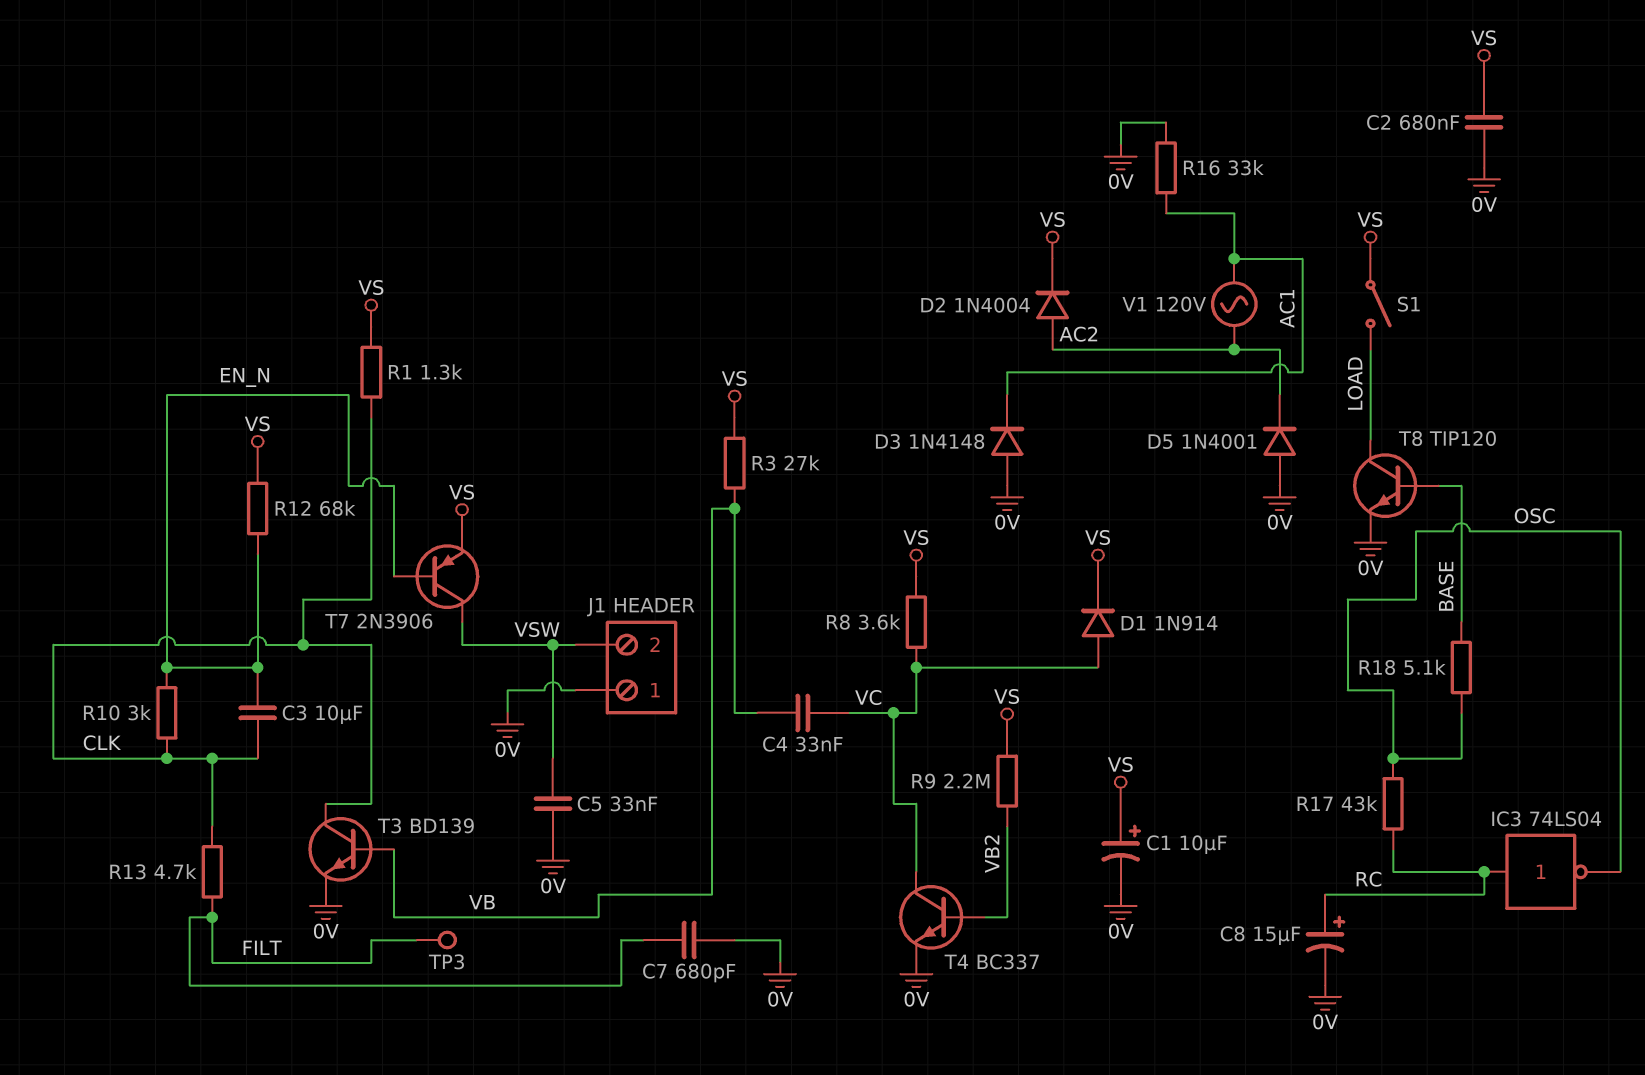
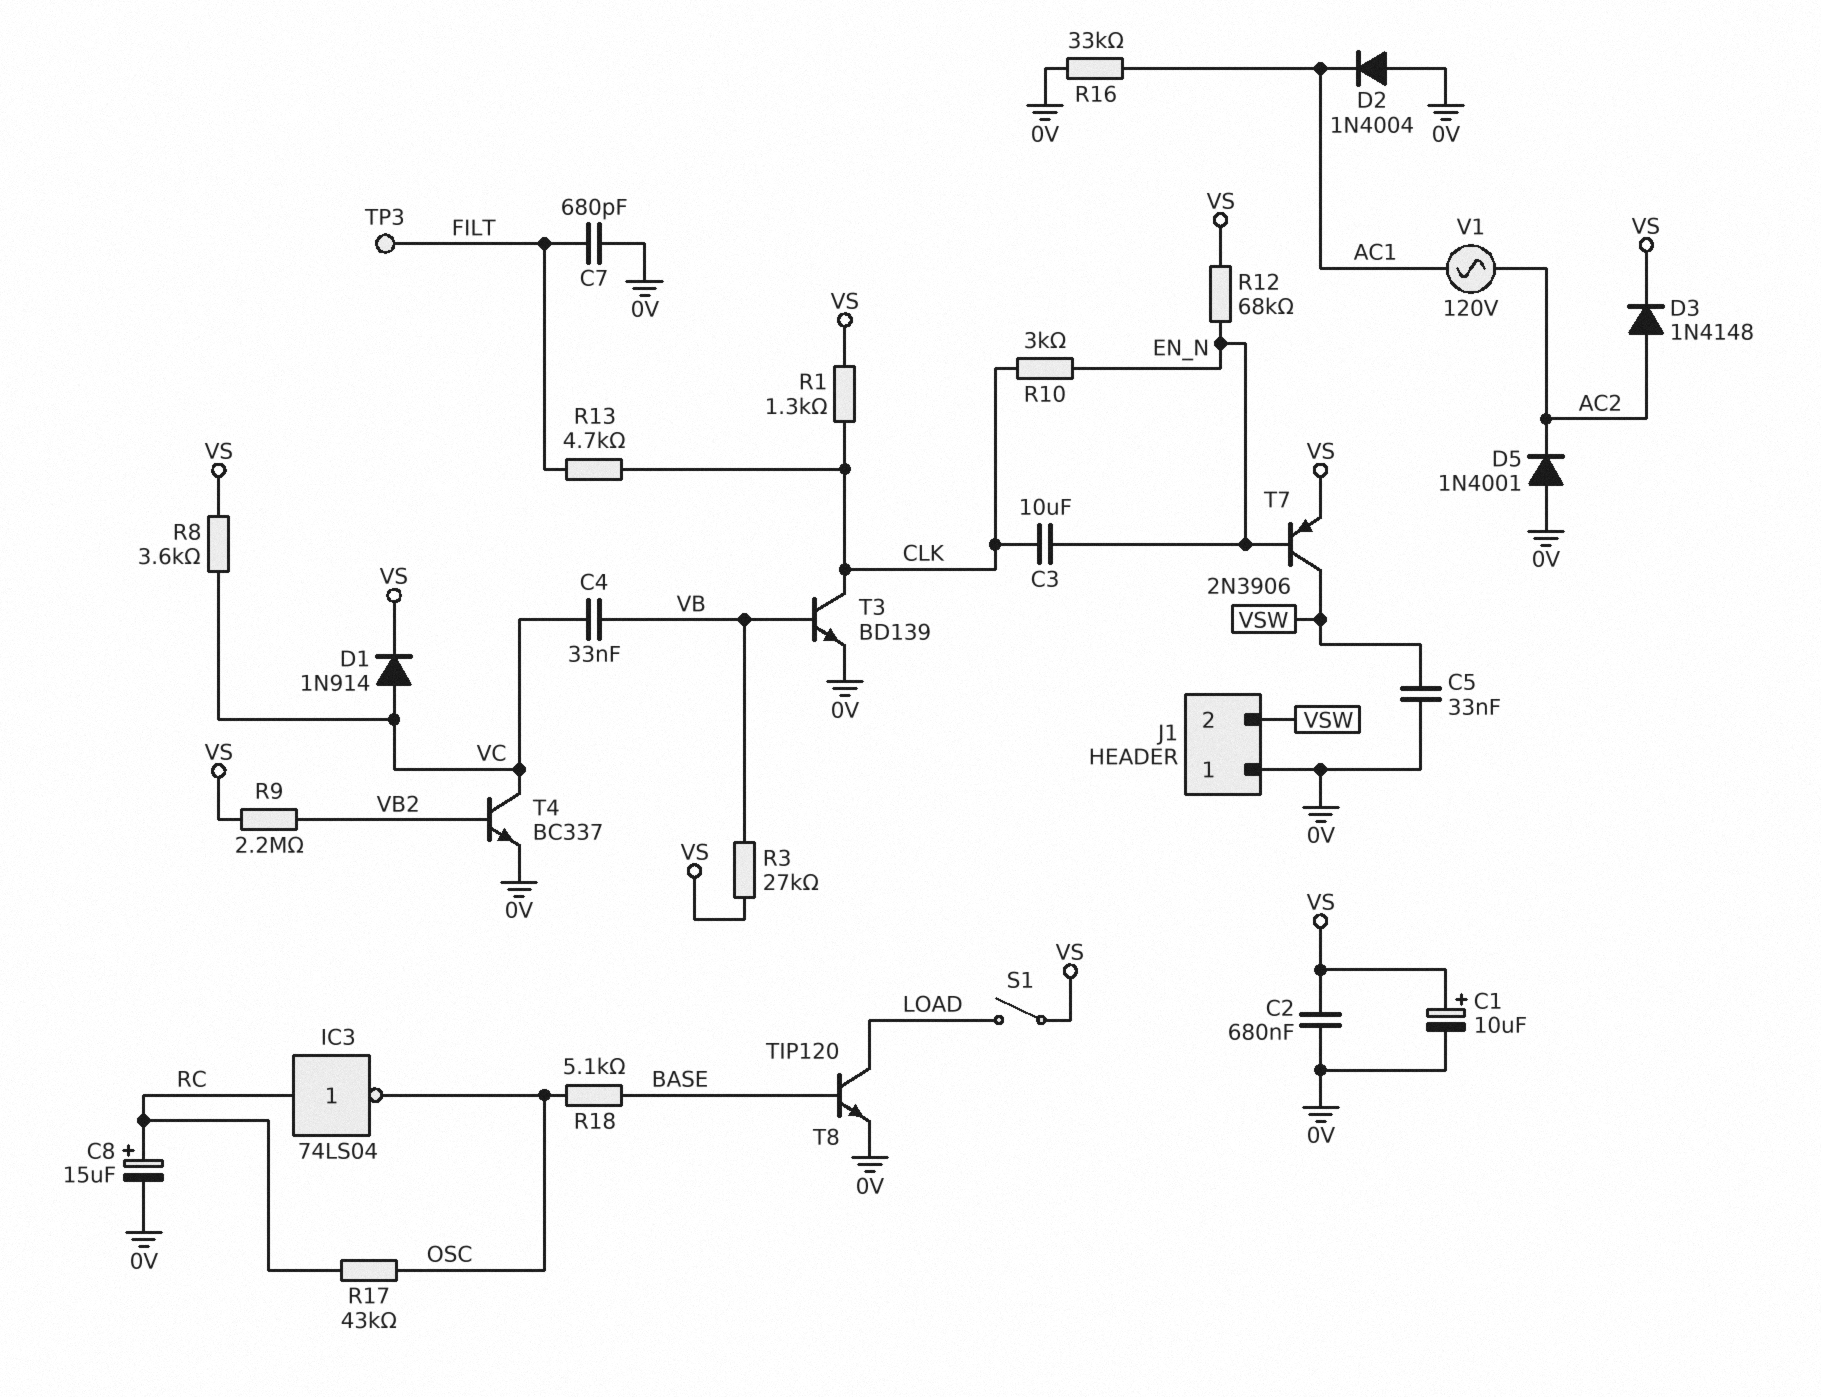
D2: diode 1N4004 (A AC2, K VS) -> diode 1N4004 (A 0V, K AC1)
D3: diode 1N4148 (A 0V, K AC1) -> diode 1N4148 (A AC2, K VS)

